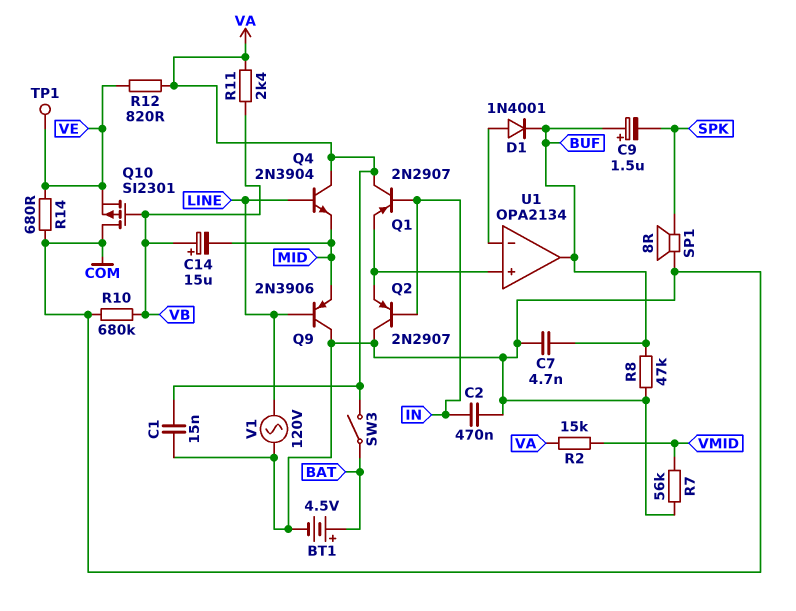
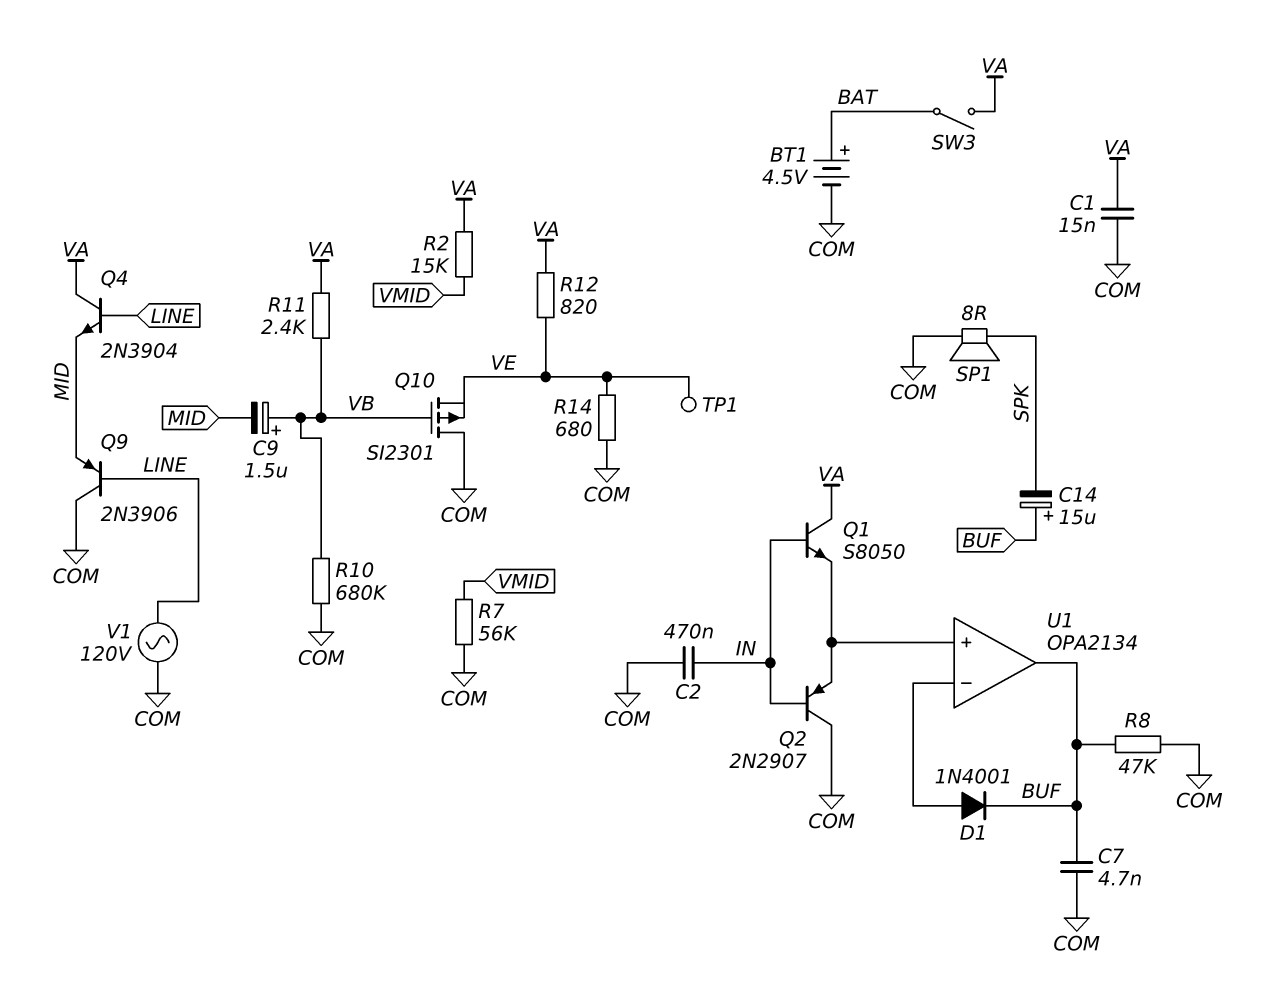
C9: 1.5uF (plus BUF, minus SPK) -> 1.5uF (plus VB, minus MID)
C14: 15uF (plus VB, minus MID) -> 15uF (plus BUF, minus SPK)
Q1: PNP 2N2907 (B IN, C VA, E U1/in+) -> NPN S8050 (B IN, C VA, E U1/in+)

